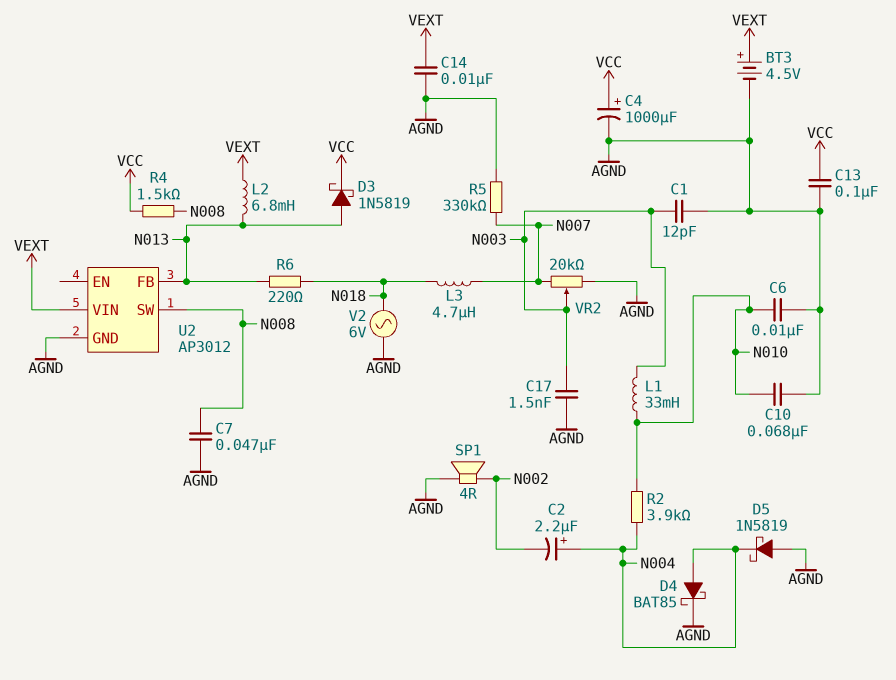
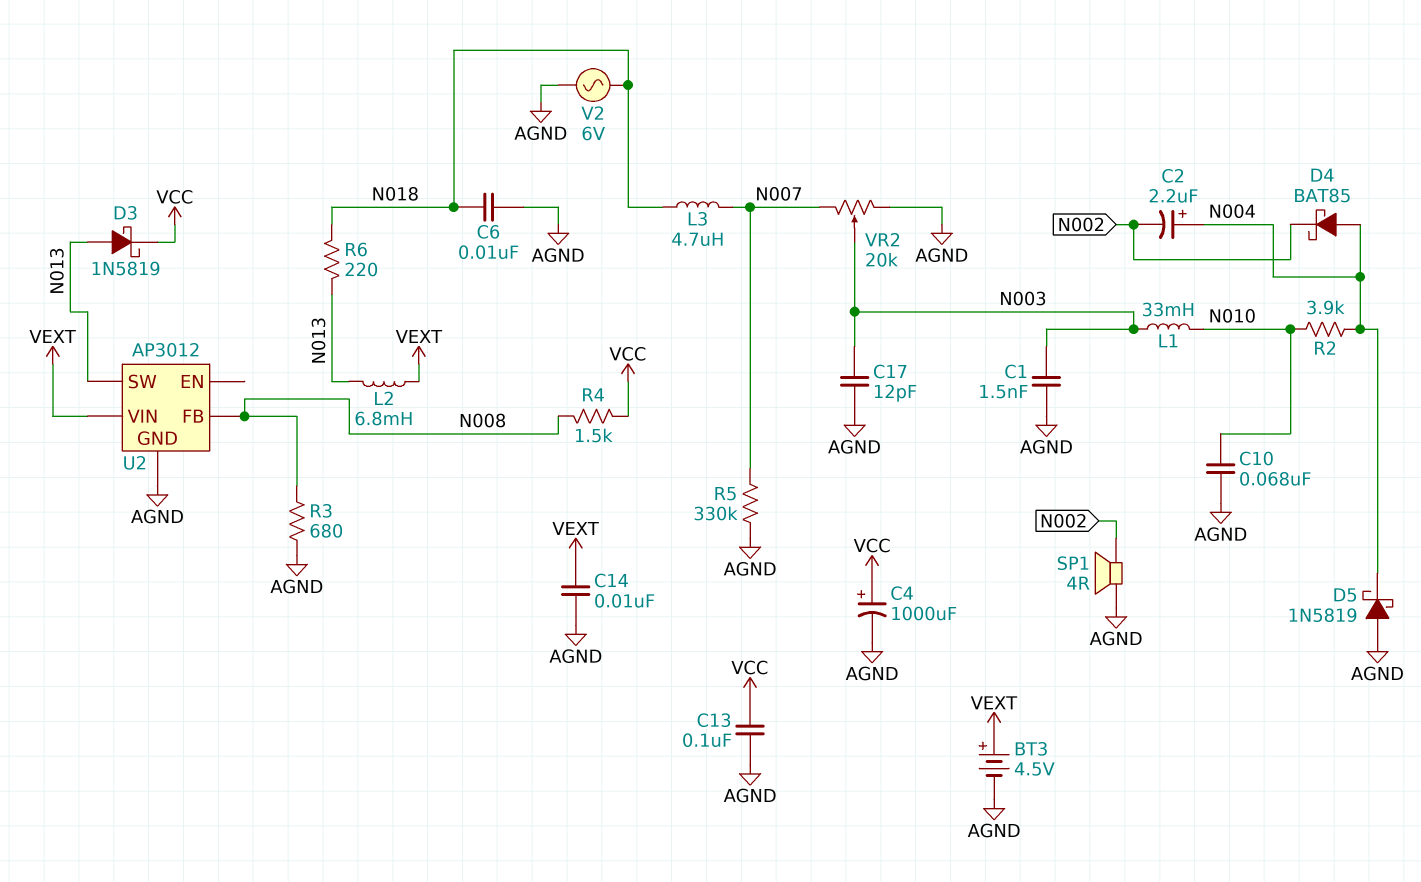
C1: 12pF (AGND, N003) -> 1.5nF (AGND, N003)
C6: 10nF (AGND, N010) -> 10nF (AGND, N018)
C7: 47nF (AGND, N008) -> none
C17: 1.5nF (AGND, N003) -> 12pF (AGND, N003)
D4: schottky BAT85 (A N004, K AGND) -> schottky BAT85 (A N004, K N002)
R3: none -> 680 (AGND, N008)
U2 pin FB: N013 -> N008
U2 pin SW: N008 -> N013

